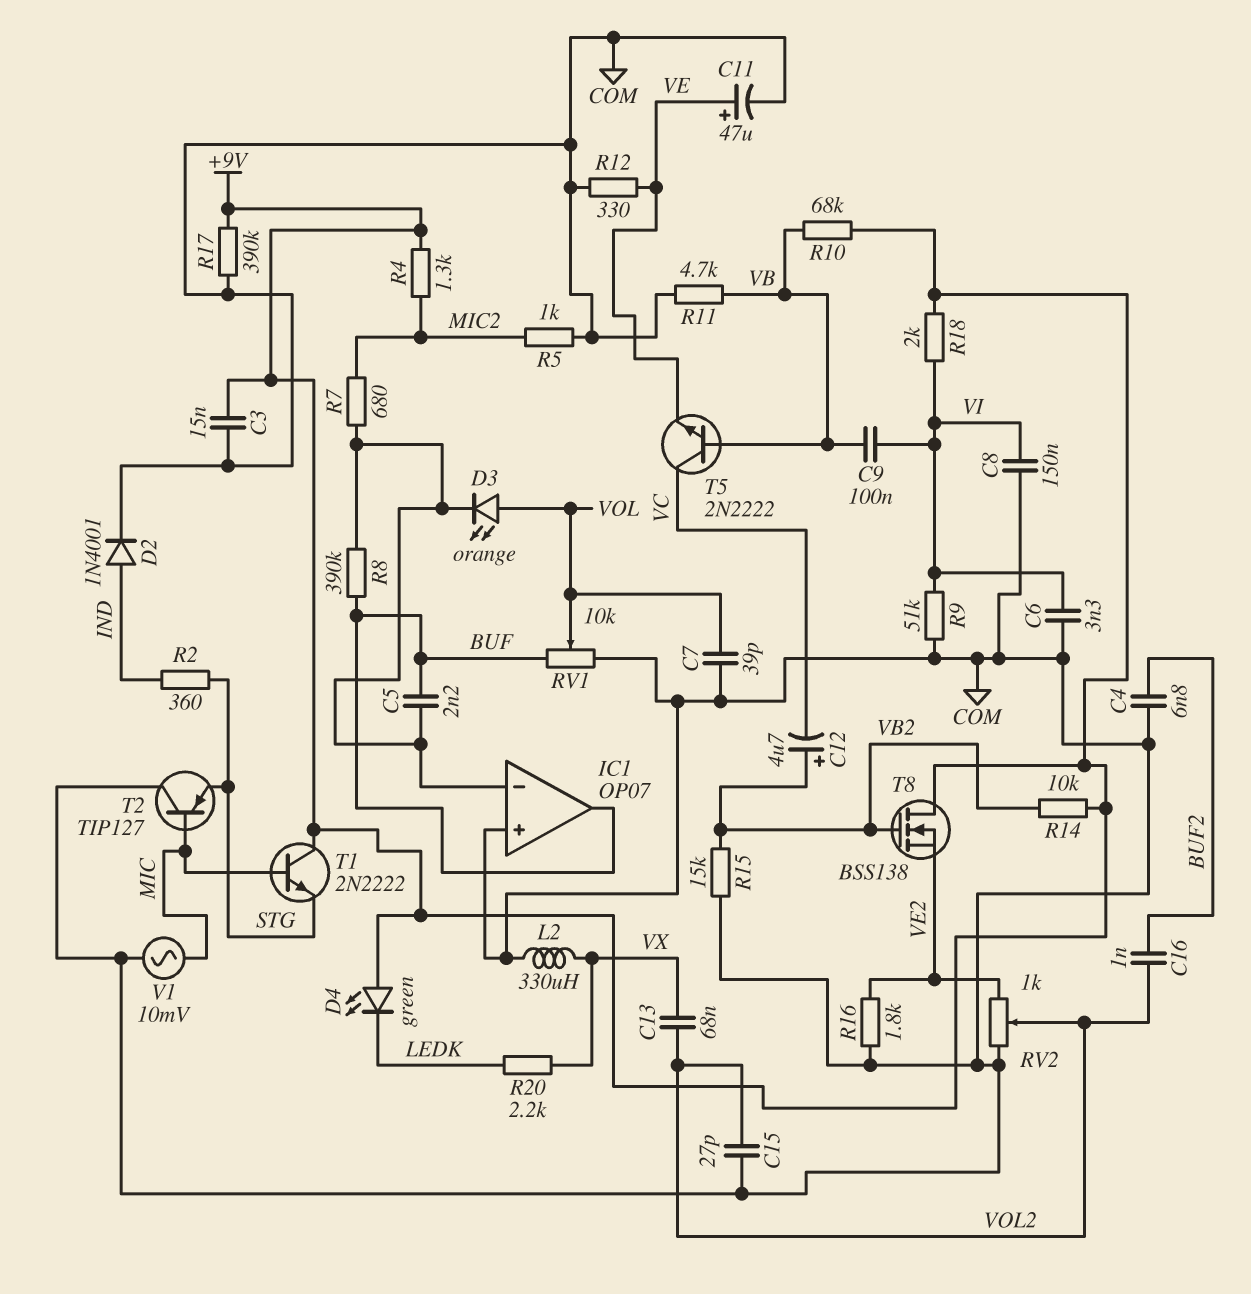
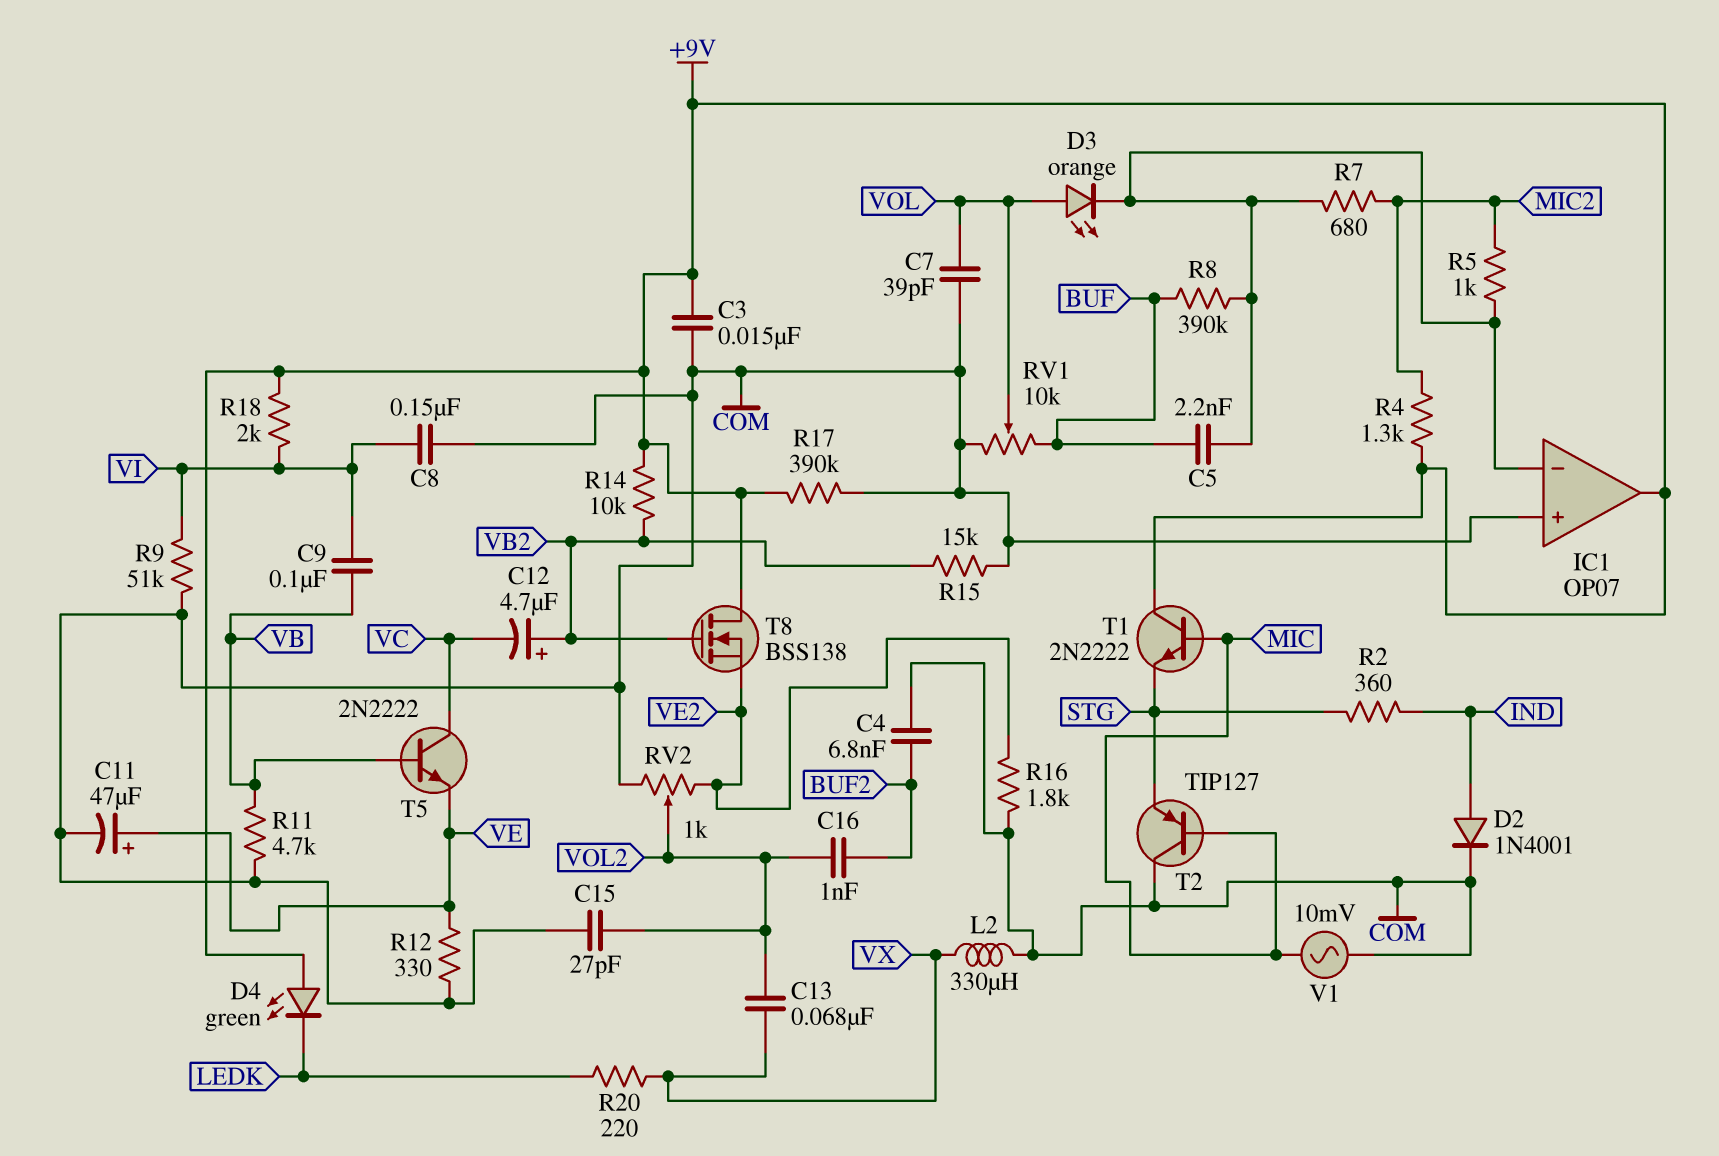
C6: 3.3nF (COM, VI) -> none
IC1 pin out: BUF -> +9V
R5: 1k (COM, MIC2) -> 1k (IC1/in-, MIC2)
R10: 68k (+9V, VB) -> none
R20: 2.2k (LEDK, VX) -> 220 (LEDK, VX)

